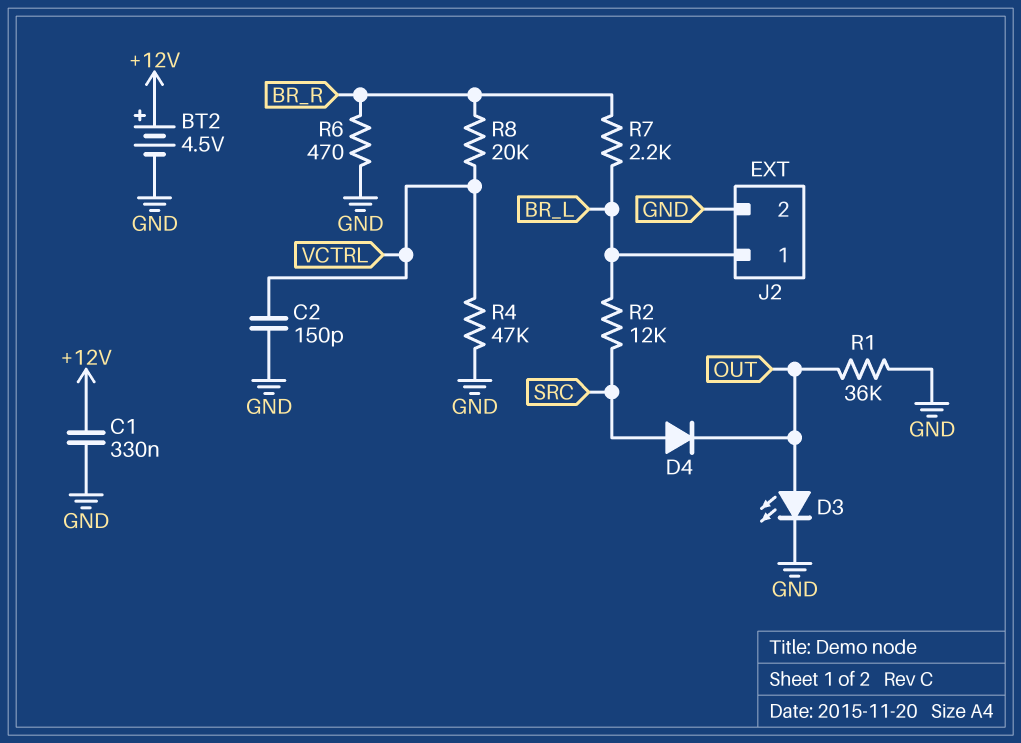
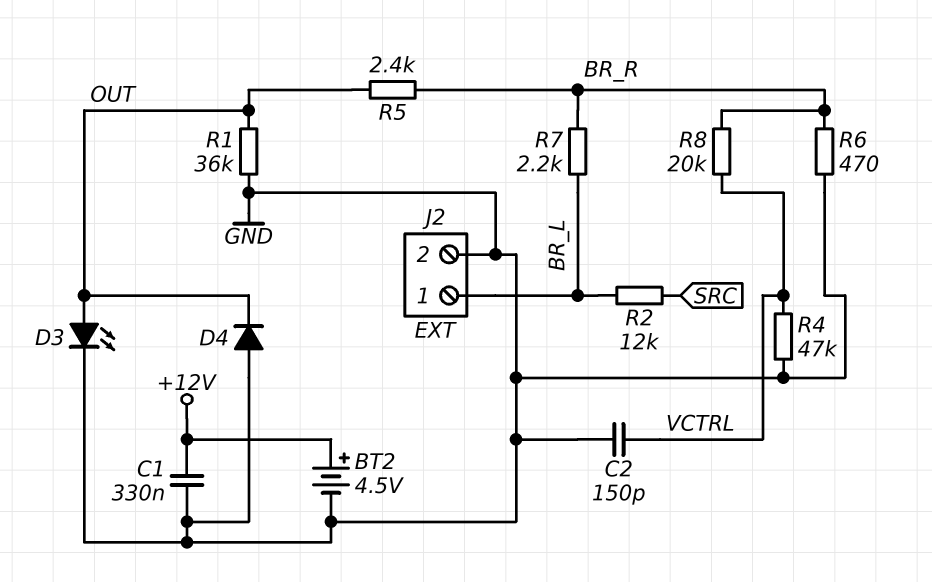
D4: diode (A SRC, K OUT) -> diode (A GND, K OUT)
R5: none -> 2.4k (BR_R, OUT)

